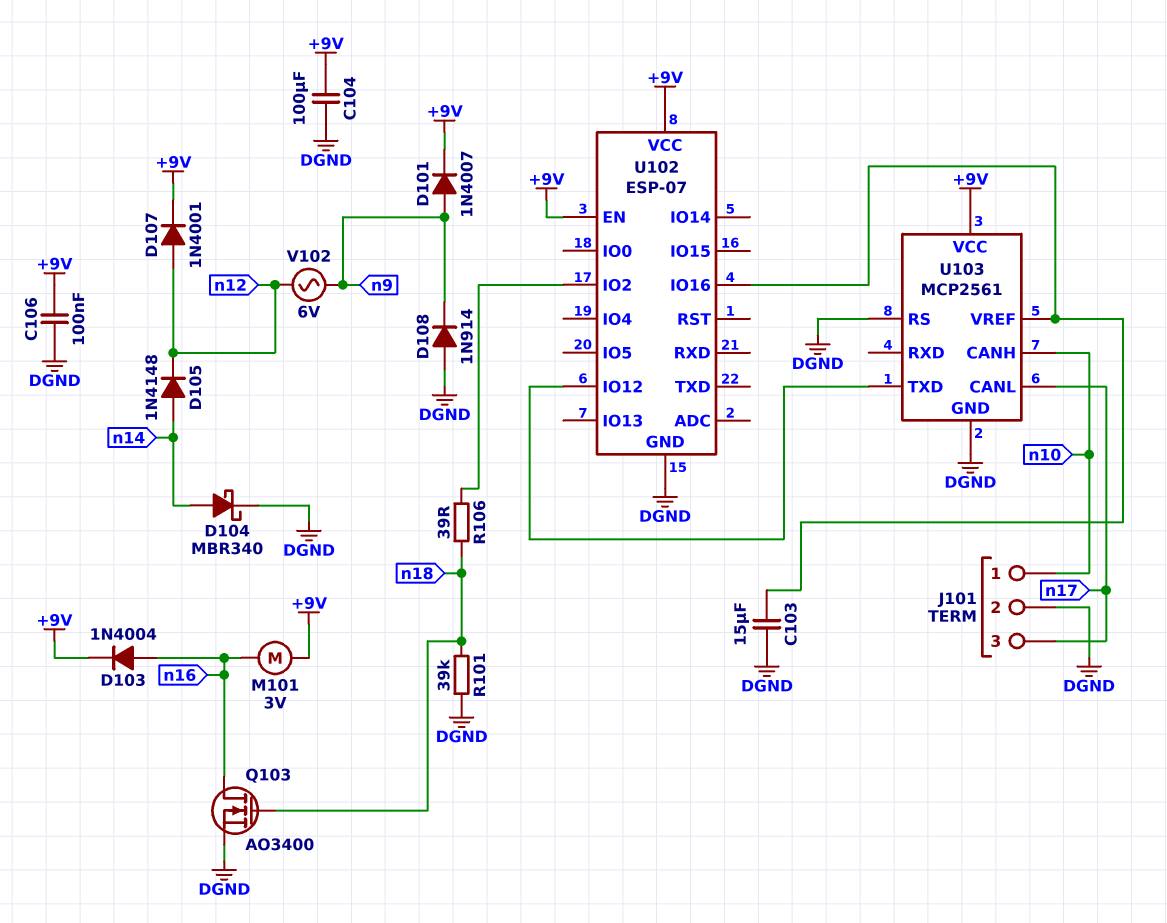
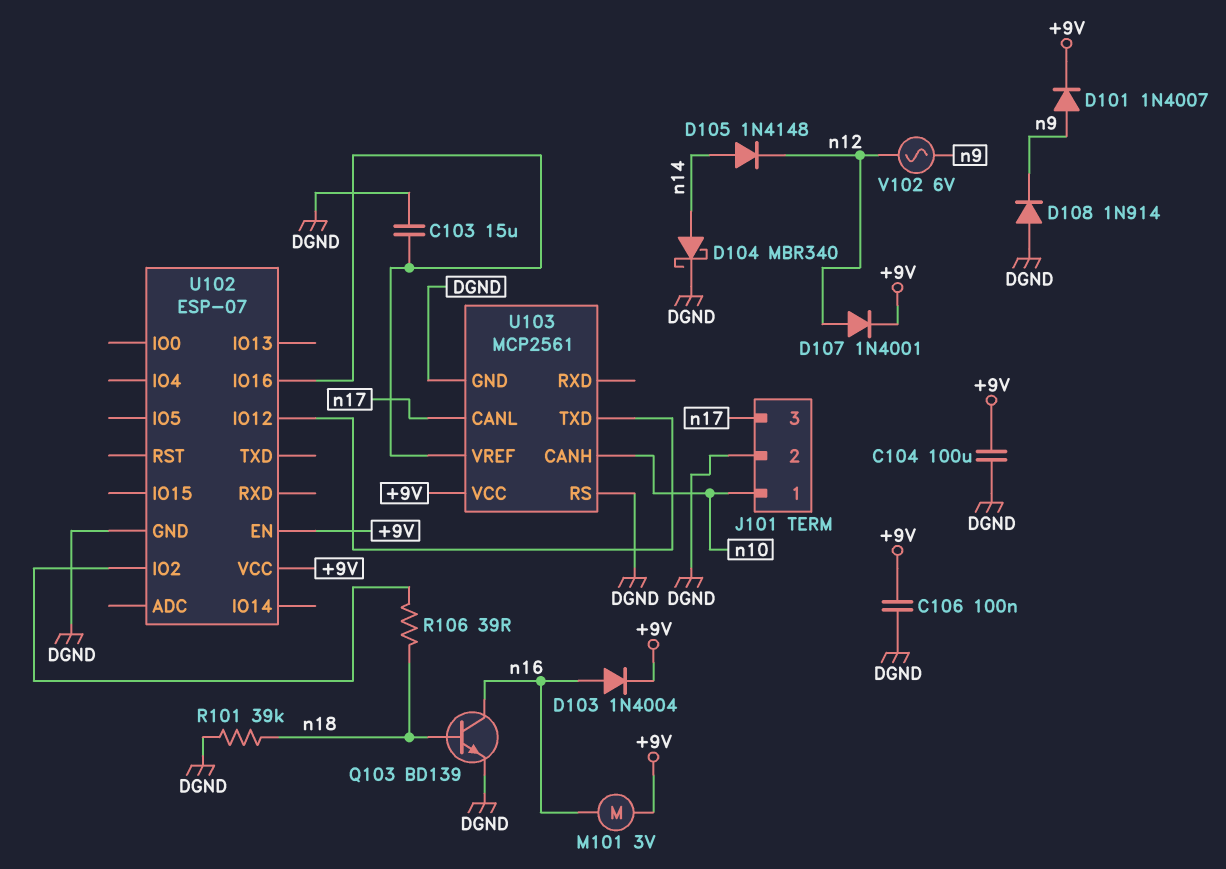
Q103: NMOS AO3400 (G n18, D n16, S DGND) -> NPN BD139 (B n18, C n16, E DGND)

